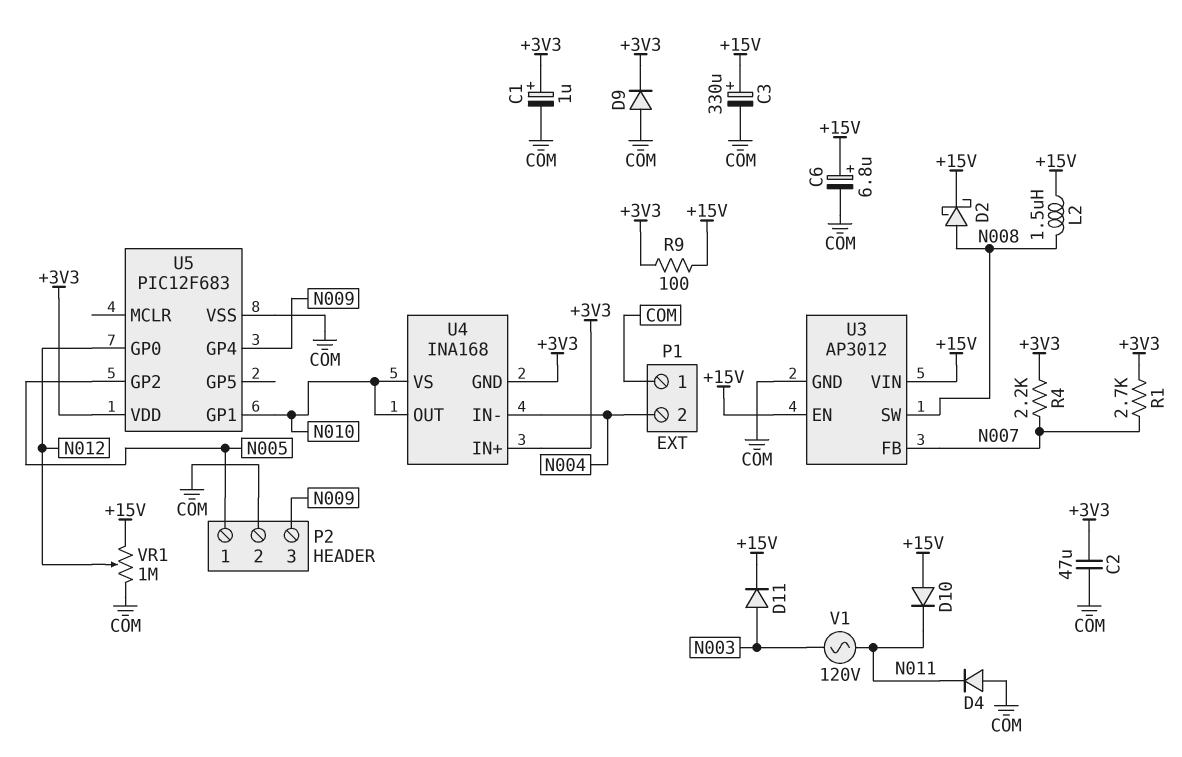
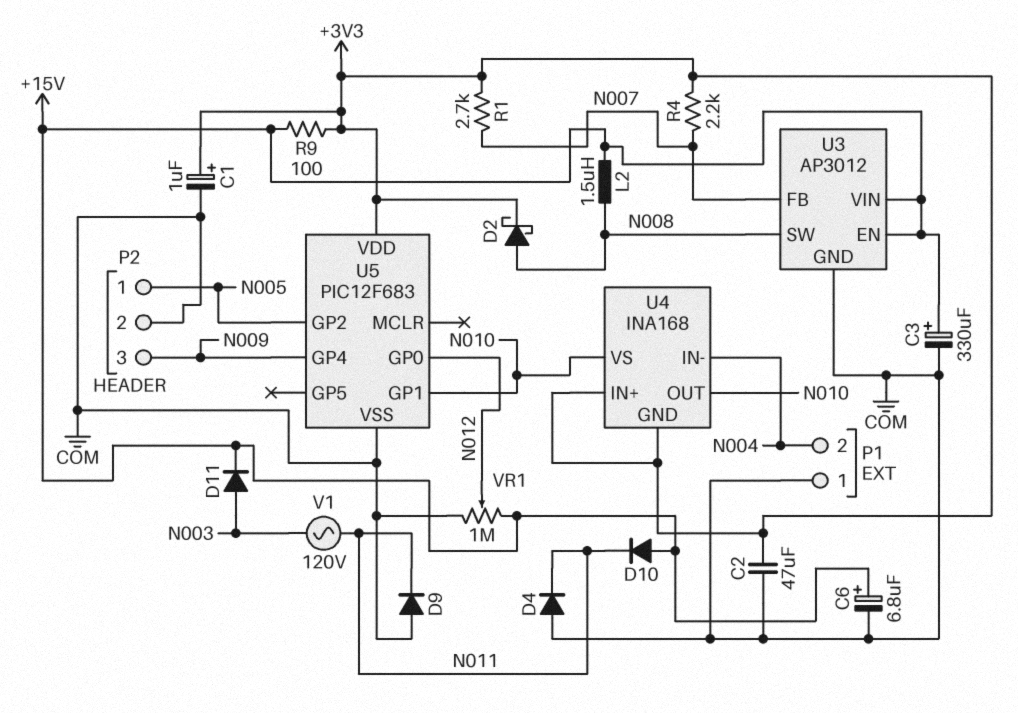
D2: schottky (A N008, K +15V) -> schottky (A N008, K +3V3)
D9: diode (A COM, K +3V3) -> diode (A COM, K N011)

